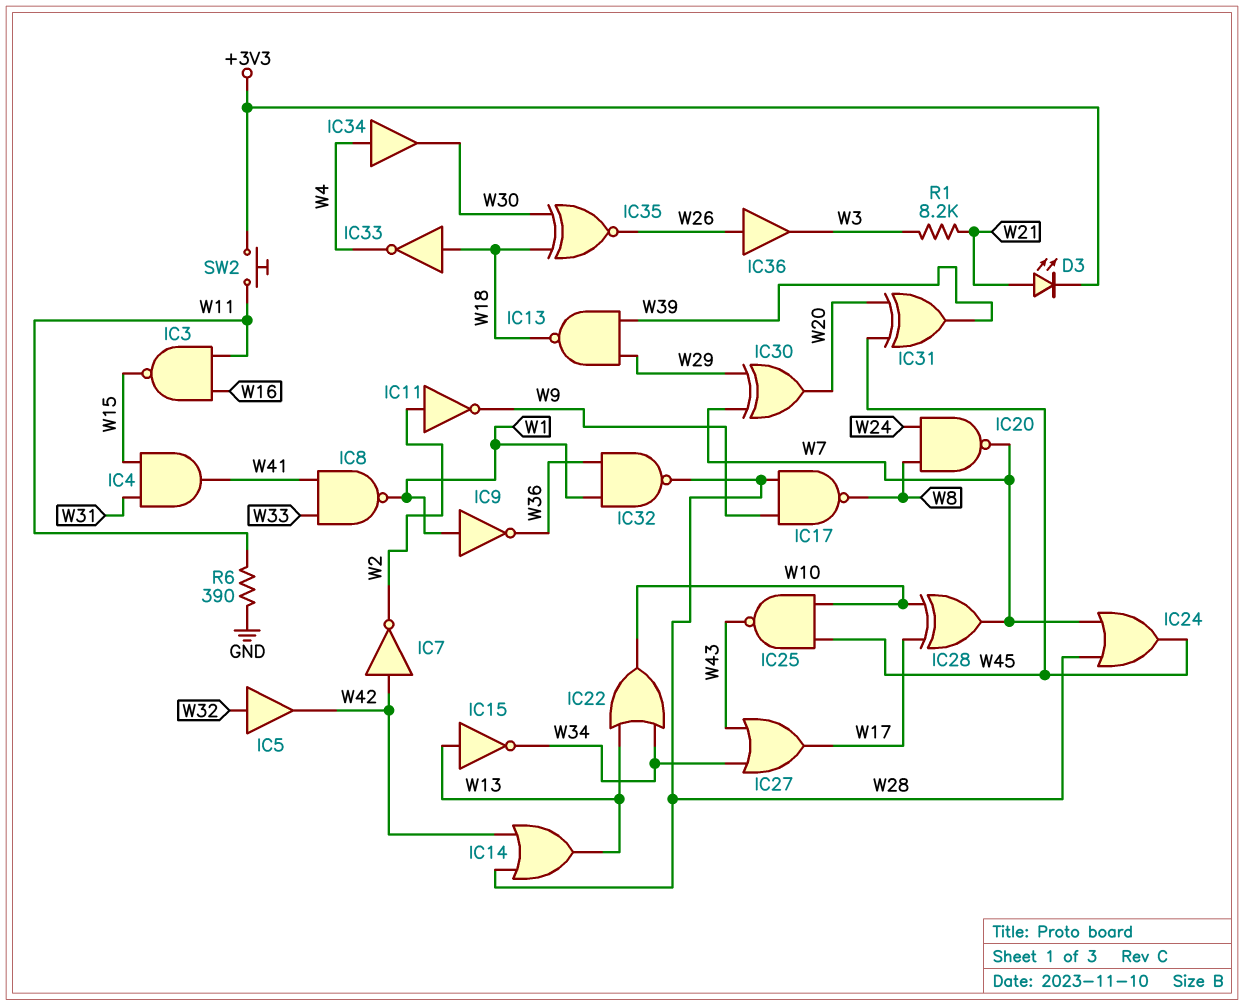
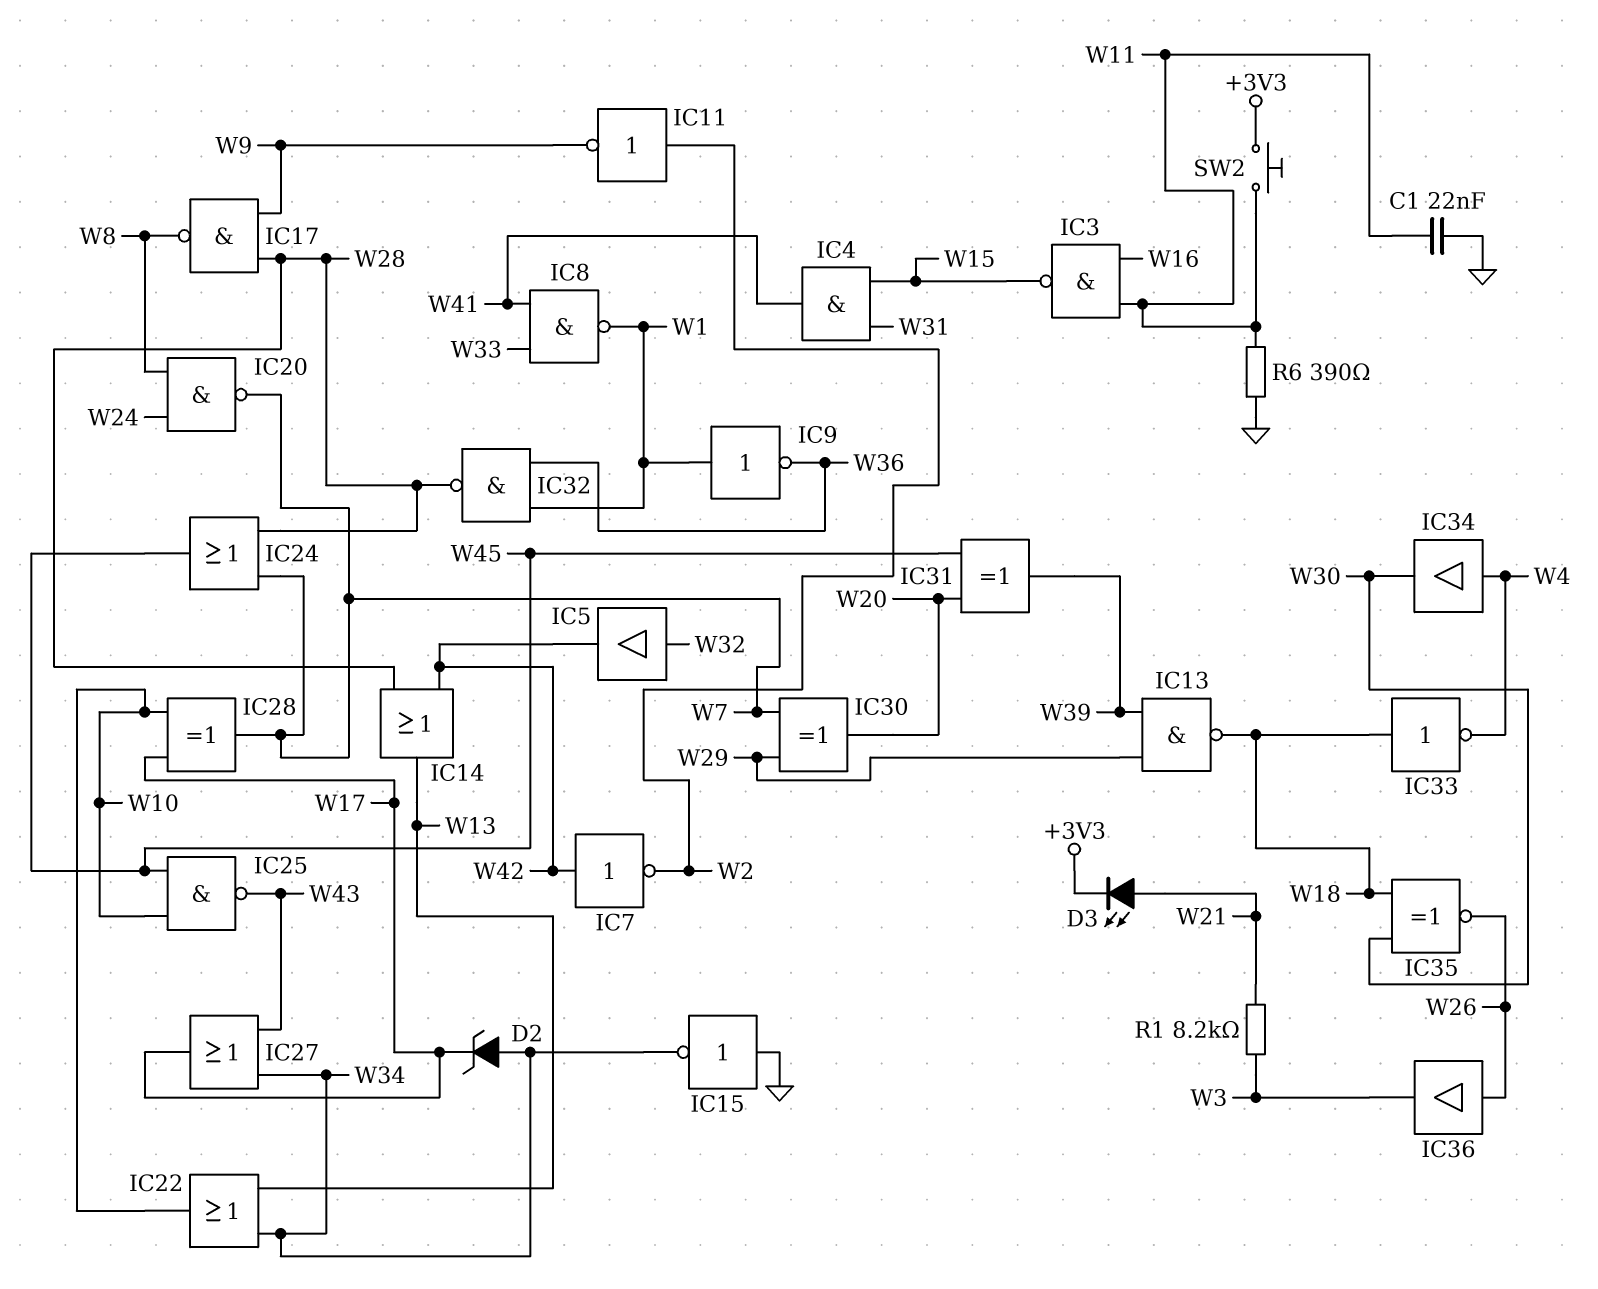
C1: none -> 22nF (GND, W11)
D2: none -> zener (A W34, K W17)
IC15: NOT (in W13, out W34) -> NOT (in GND, out W34)

